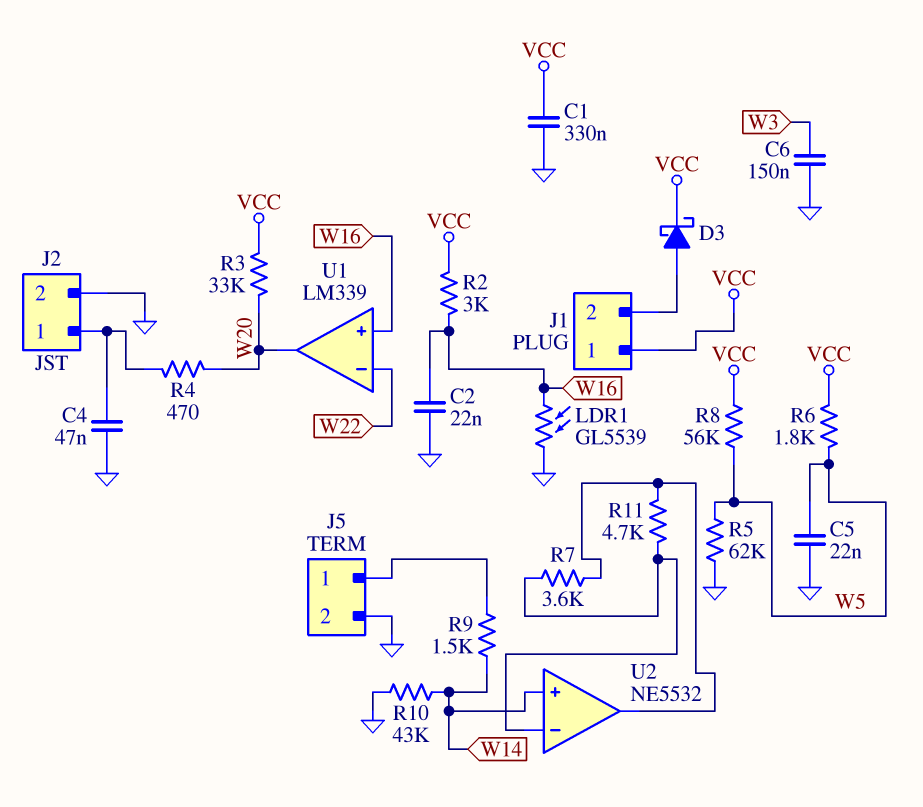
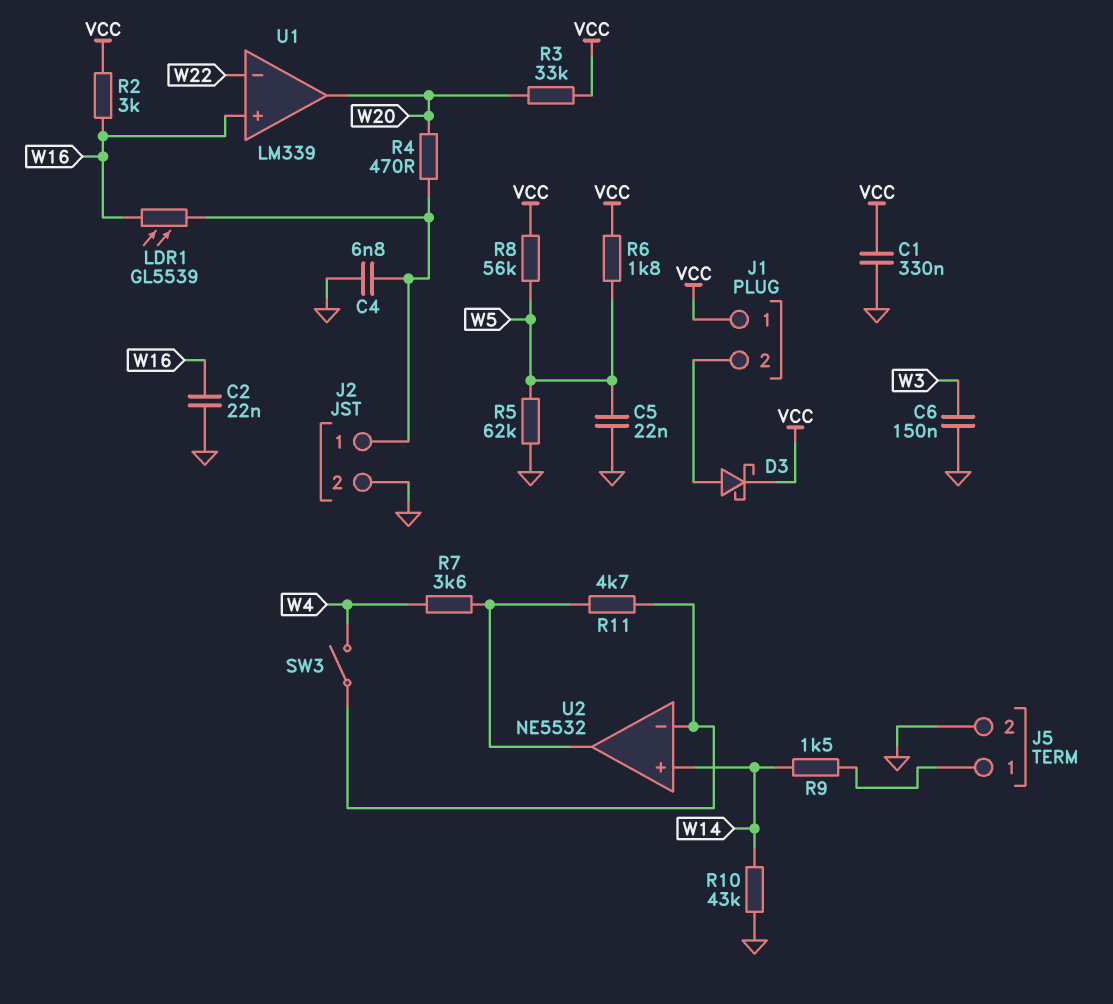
C4: 47nF (GND, J2/1) -> 6.8nF (GND, J2/1)
LDR1: GL5539 (GND, W16) -> GL5539 (J2/1, W16)
R7: 3.6k (U2/in-, U2/out) -> 3.6k (U2/out, W4)
SW3: none -> switch (U2/in-, W4)

